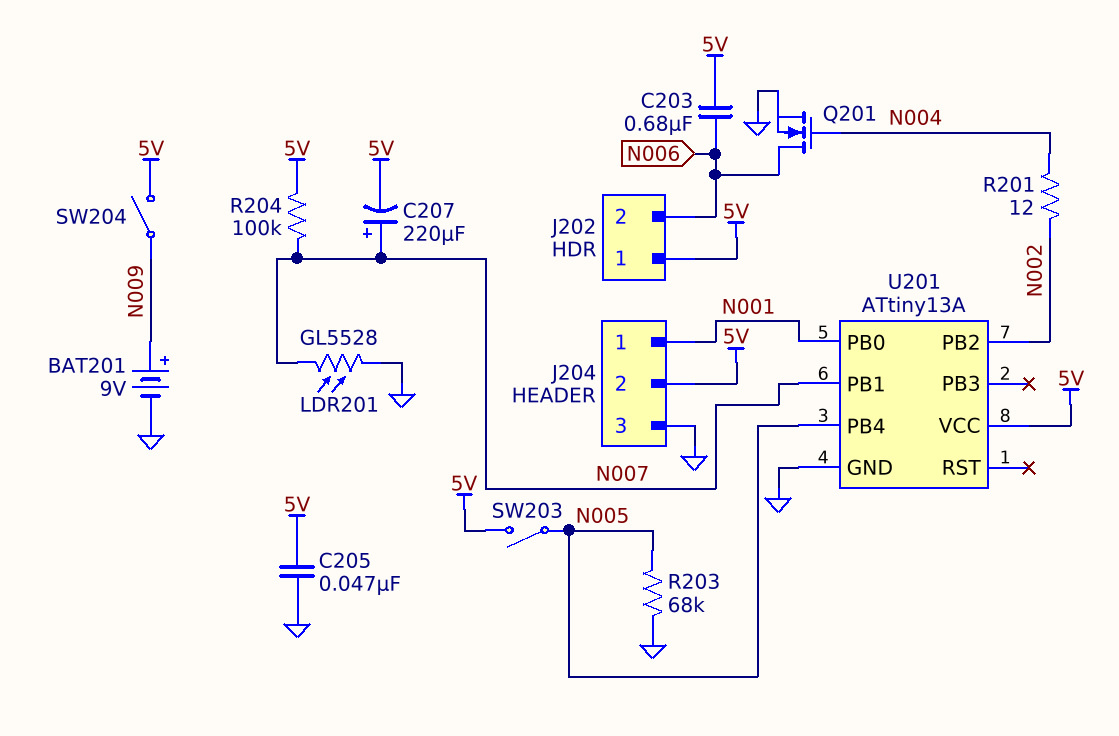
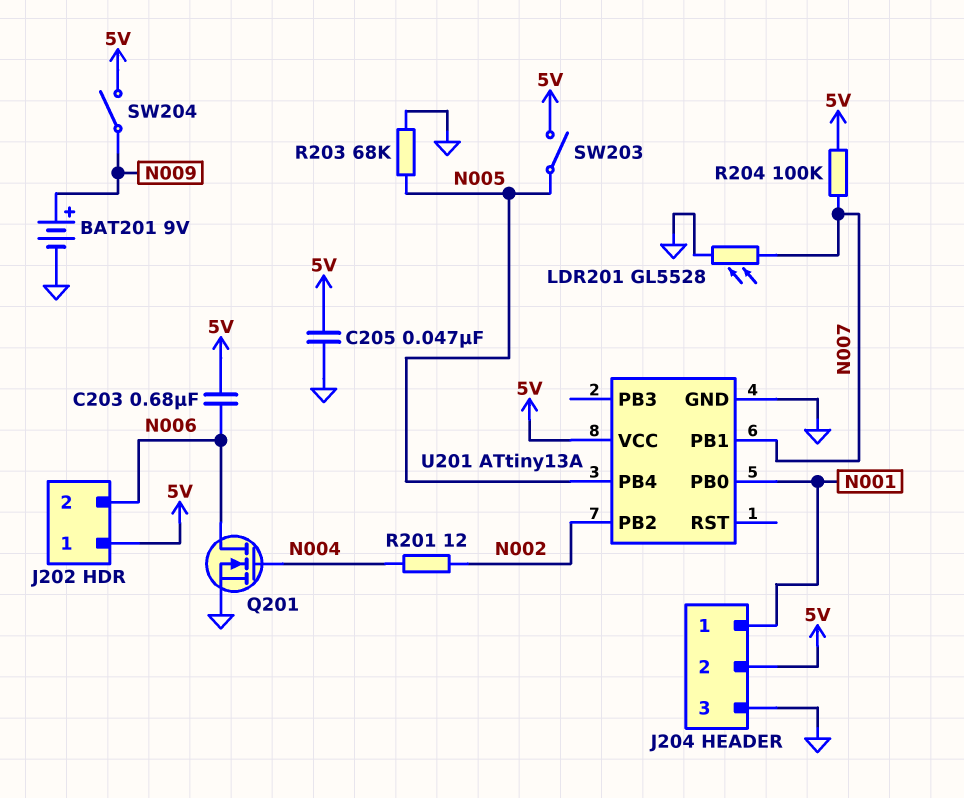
C207: 220uF (plus N007, minus 5V) -> none

